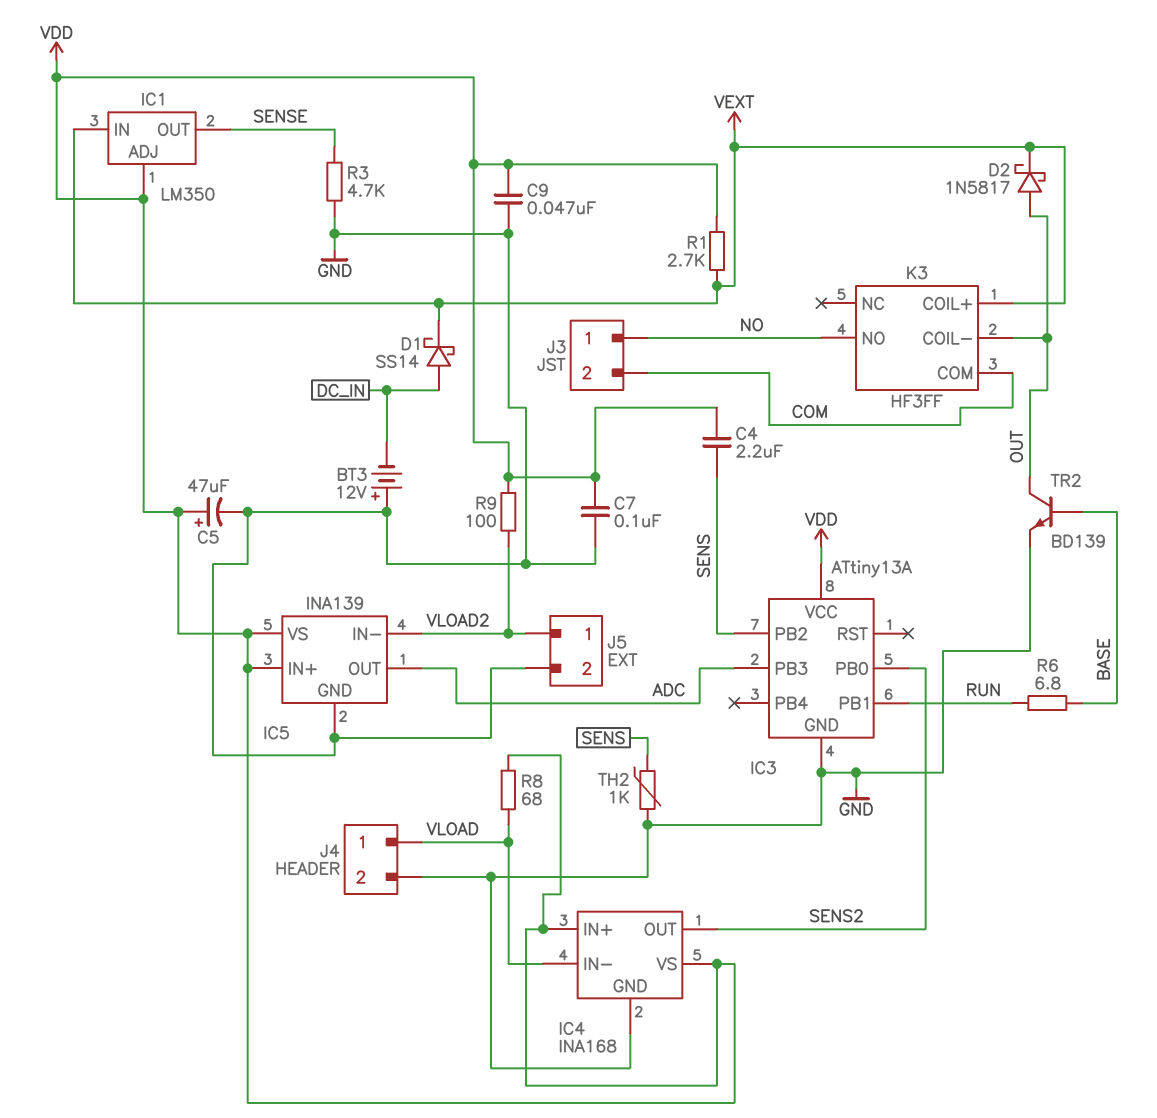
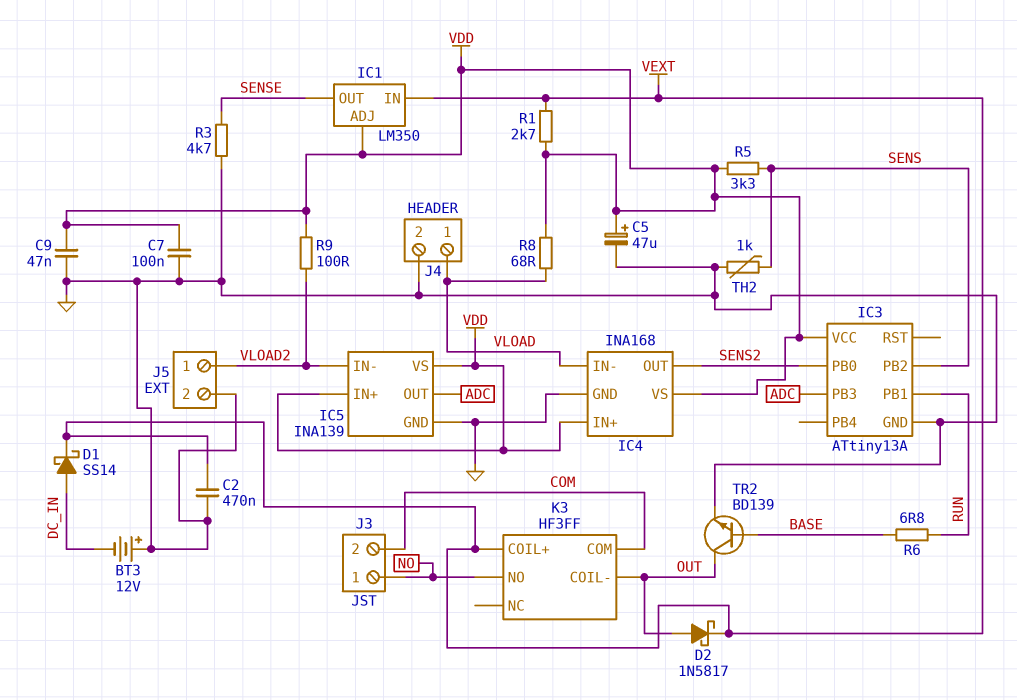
C2: none -> 470nF (GND, VEXT)
C4: 2.2uF (SENS, VDD) -> none
R5: none -> 3.3k (SENS, VDD)

